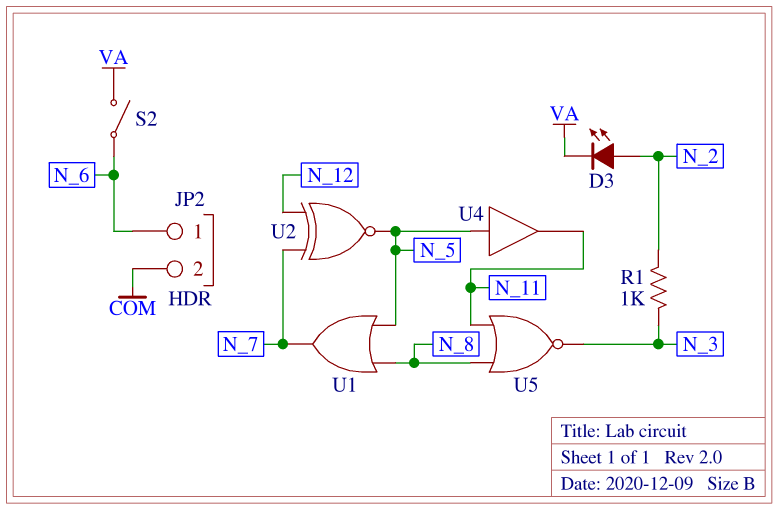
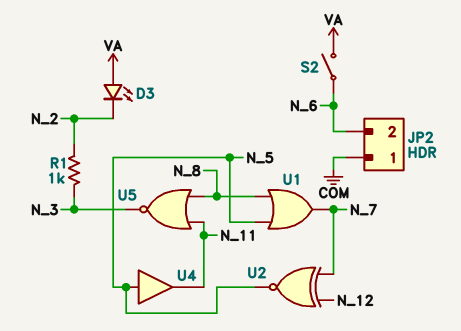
D3: LED (A N_2, K VA) -> LED (A VA, K N_2)
JP2 pin 1: N_6 -> COM
JP2 pin 2: COM -> N_6

